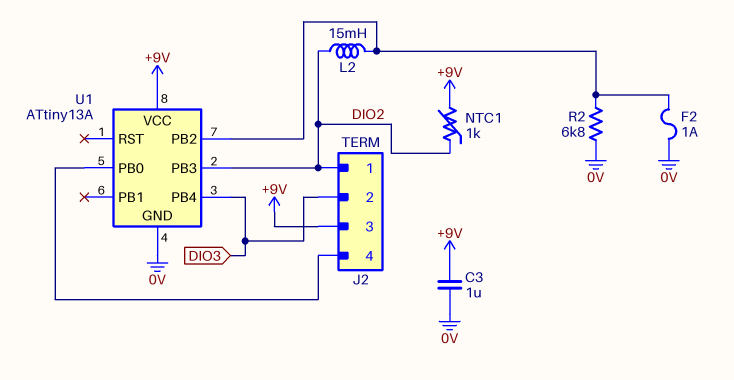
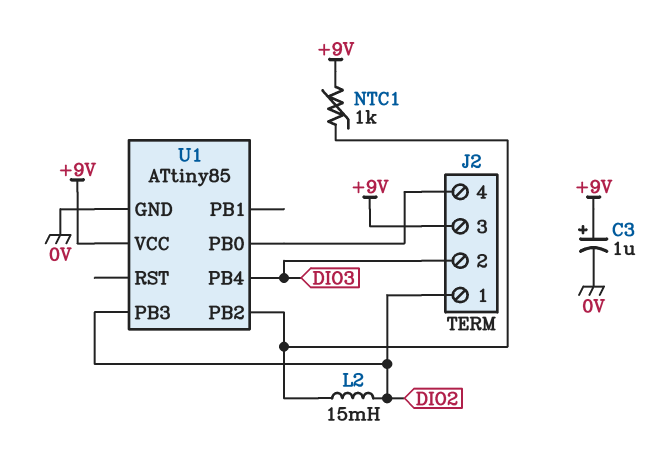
C3: 1uF (+9V, 0V) -> 1uF (plus +9V, minus 0V)
F2: 1A (0V, U1/PB2) -> none
NTC1: 1k (+9V, DIO2) -> 1k (+9V, U1/PB2)
R2: 6.8k (0V, U1/PB2) -> none
U1: ATtiny13A -> ATtiny85

